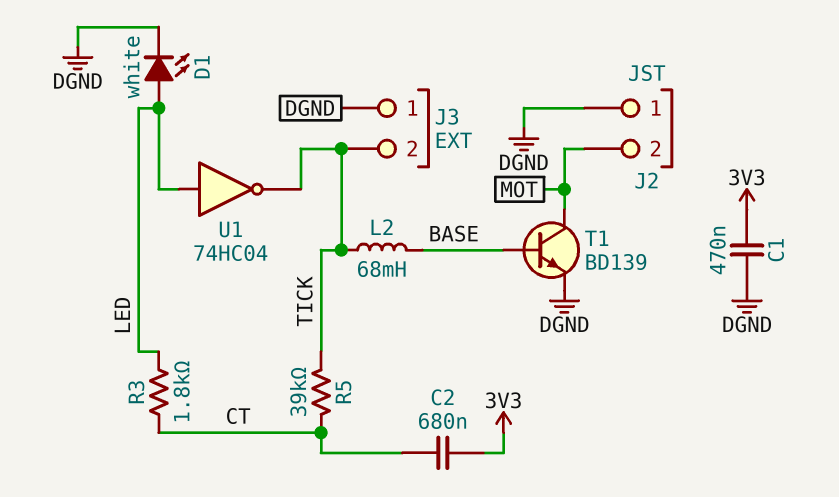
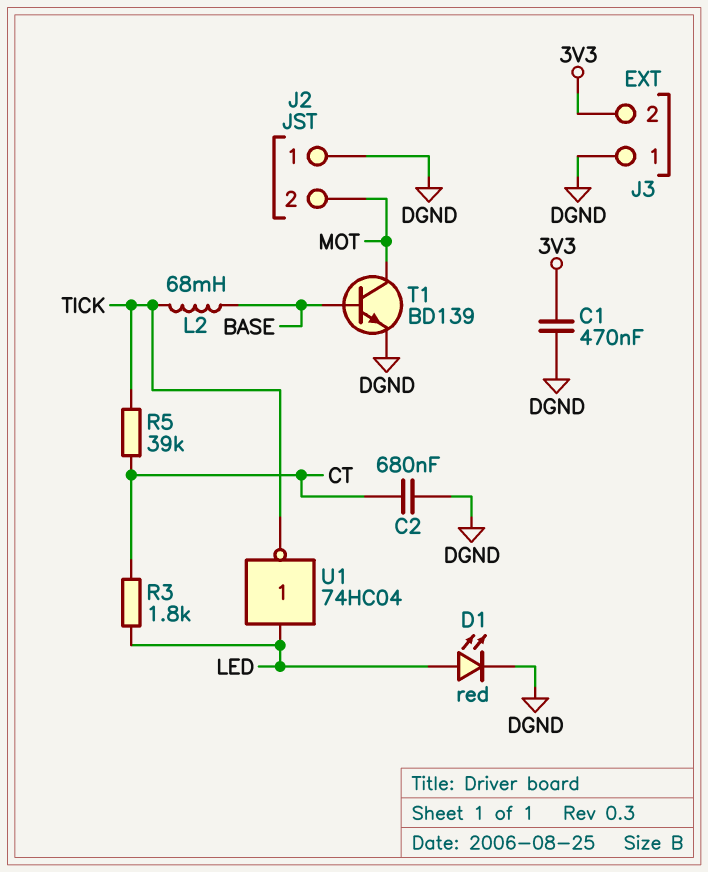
C2: 680nF (3V3, CT) -> 680nF (CT, DGND)
D1: LED white (A LED, K DGND) -> LED red (A LED, K DGND)
J3 pin 2: TICK -> 3V3

